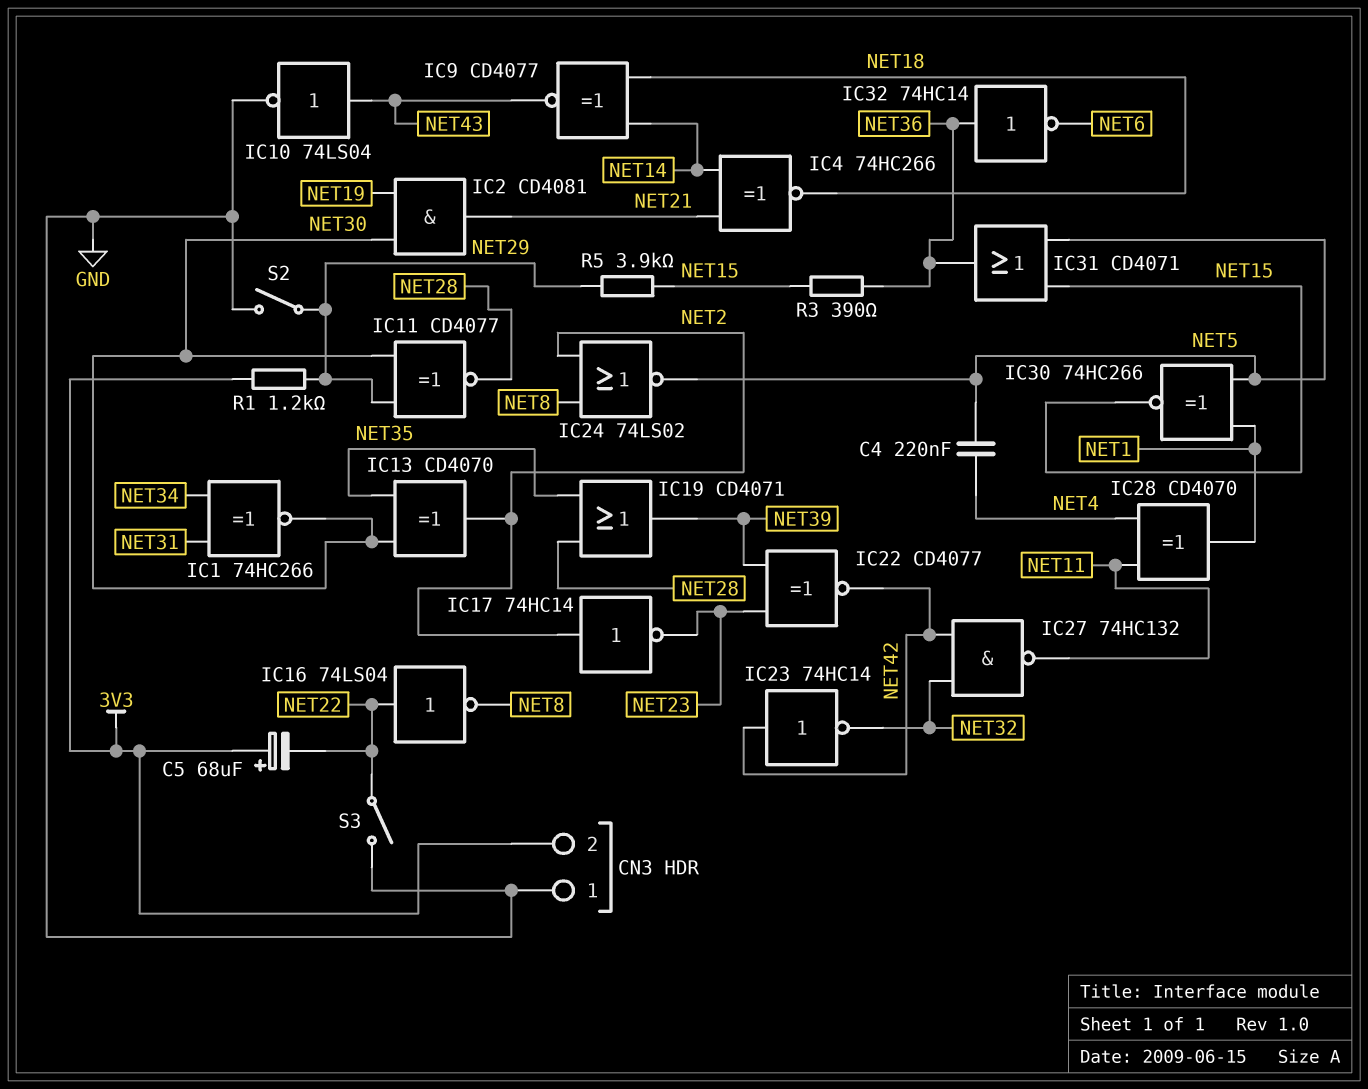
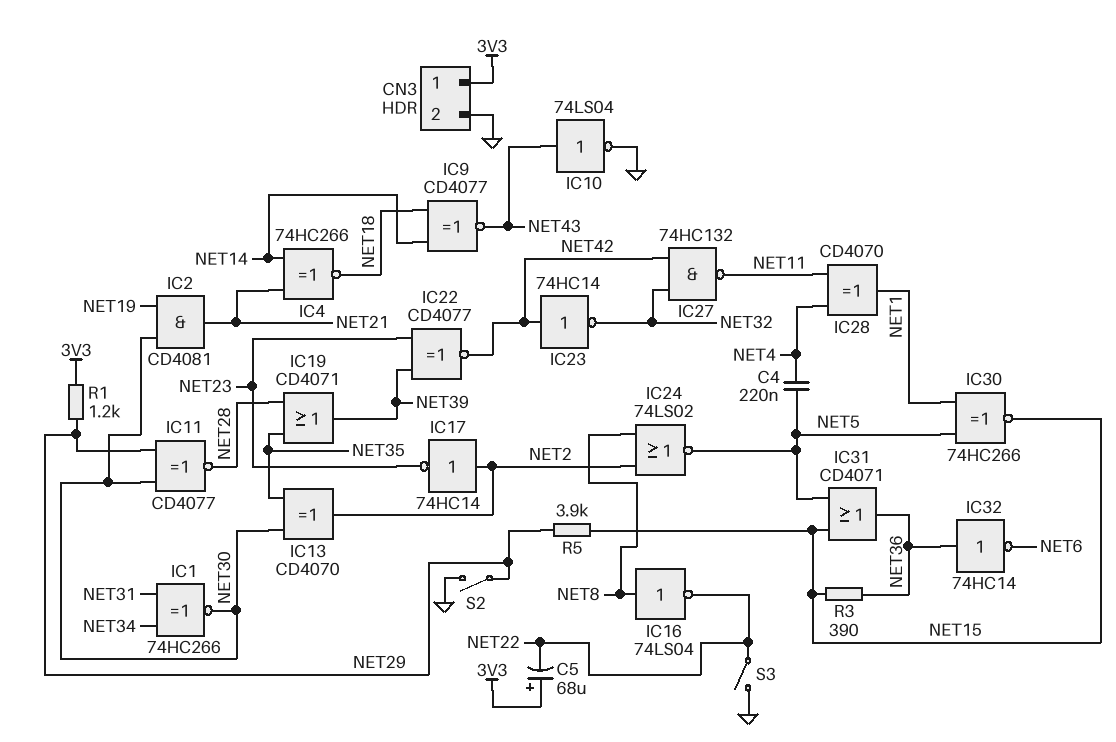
CN3 pin 1: GND -> 3V3
CN3 pin 2: 3V3 -> GND
IC16: NOT 74LS04 (in NET22, out NET8) -> NOT 74LS04 (in NET8, out NET22)

